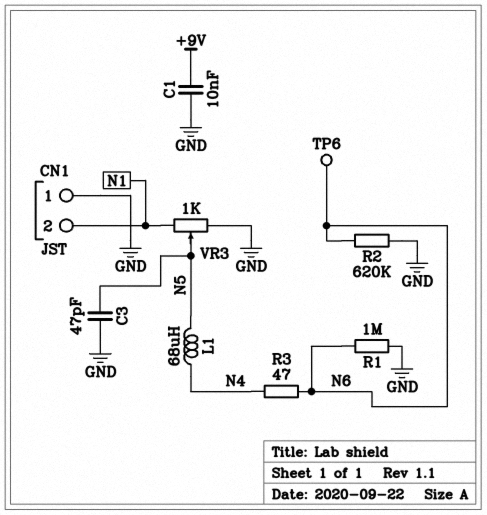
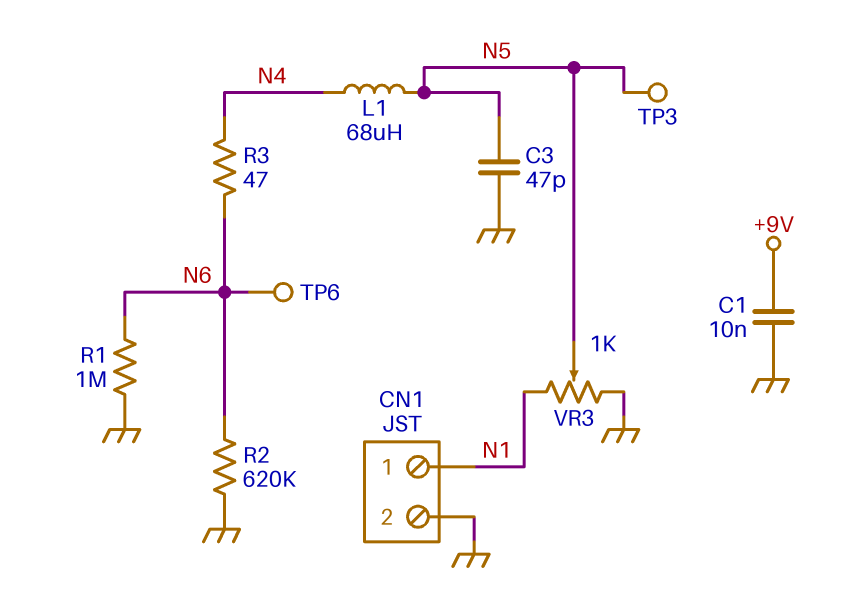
CN1 pin 1: GND -> N1
CN1 pin 2: N1 -> GND
TP3: none -> test point (N5)

